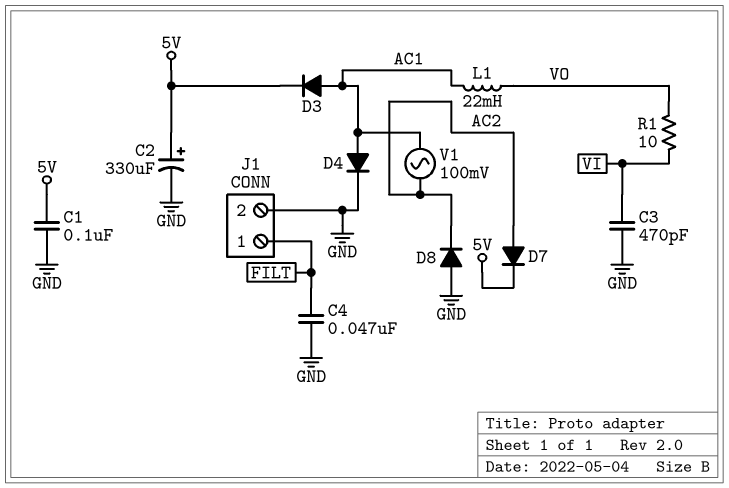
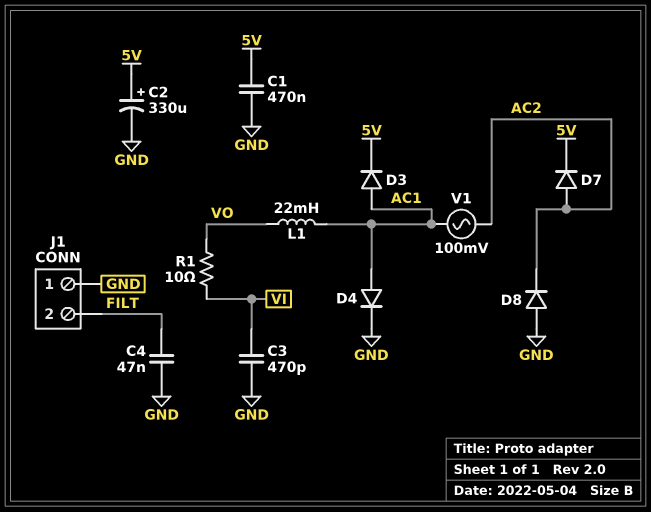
C1: 100nF (5V, GND) -> 470nF (5V, GND)
J1 pin 1: FILT -> GND
J1 pin 2: GND -> FILT

